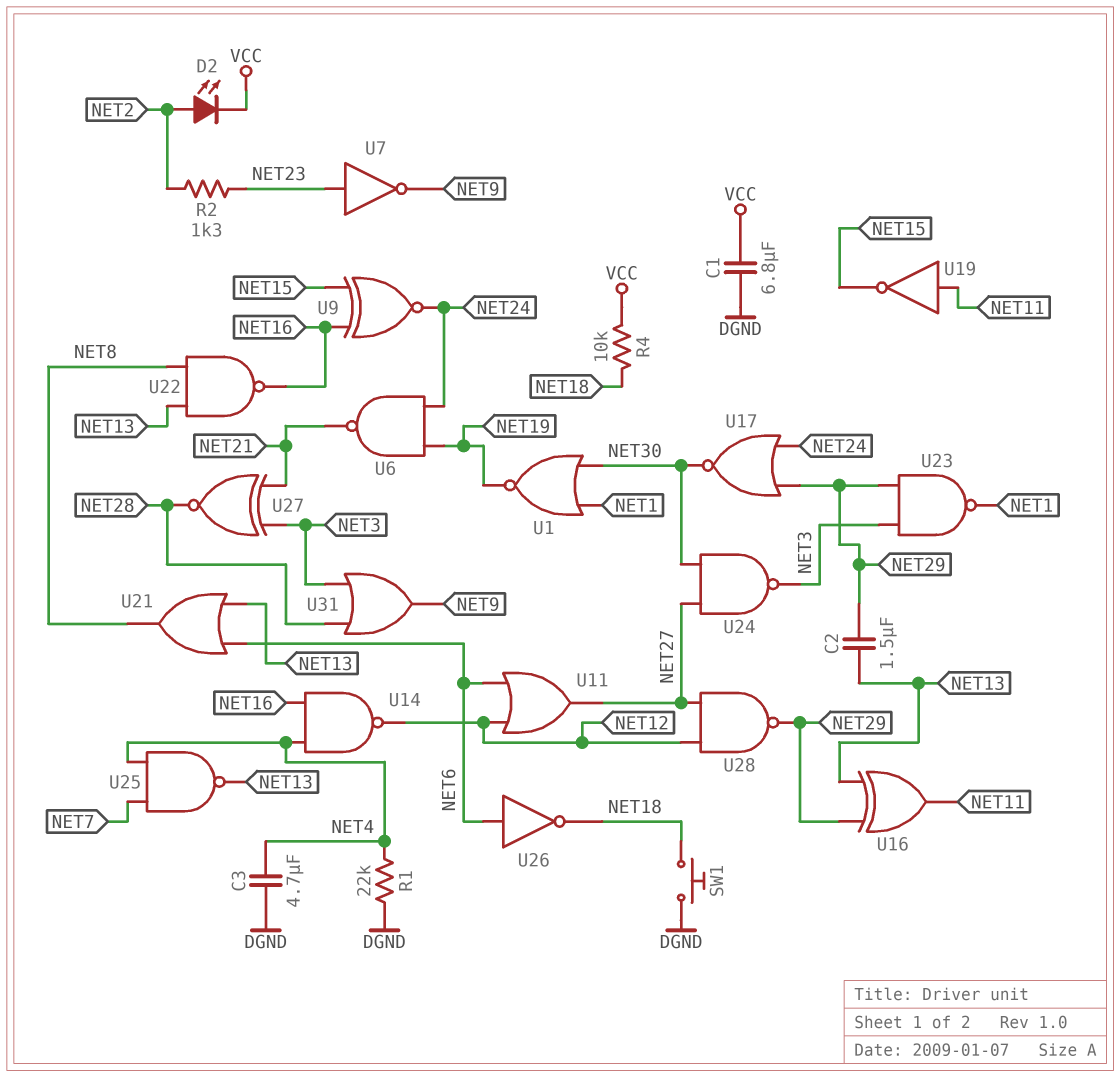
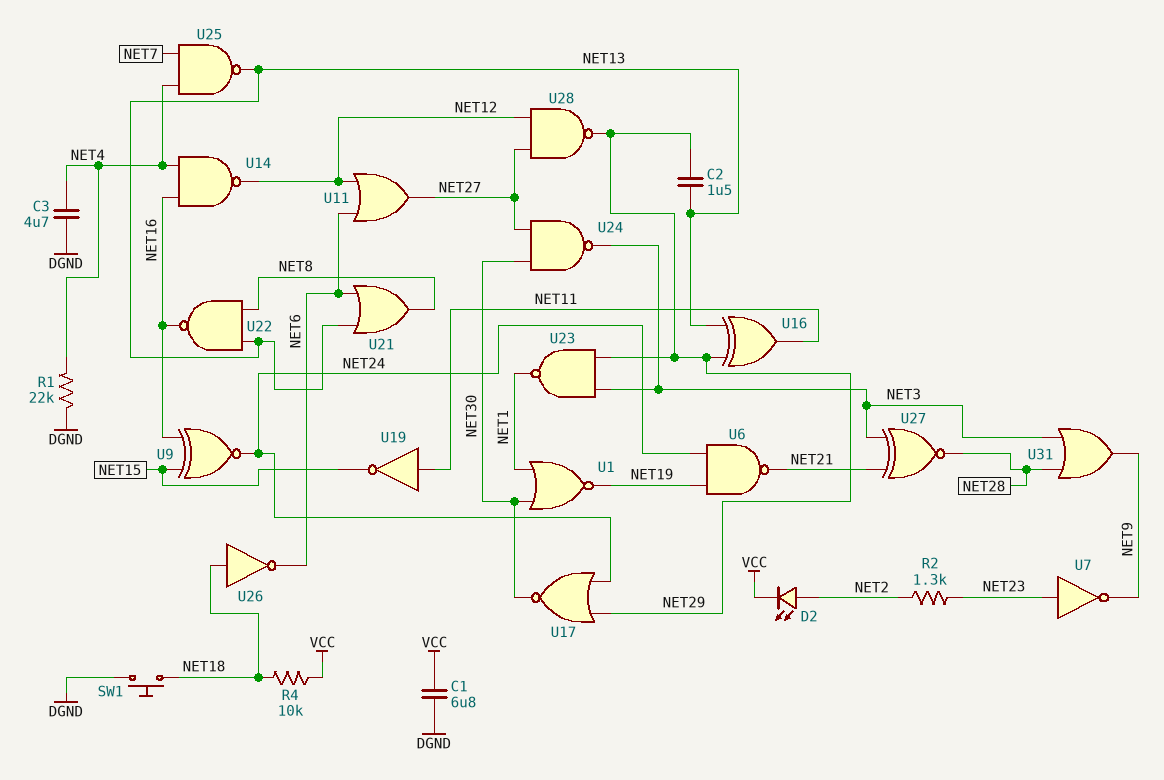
U26: NOT (in NET6, out NET18) -> NOT (in NET18, out NET6)

